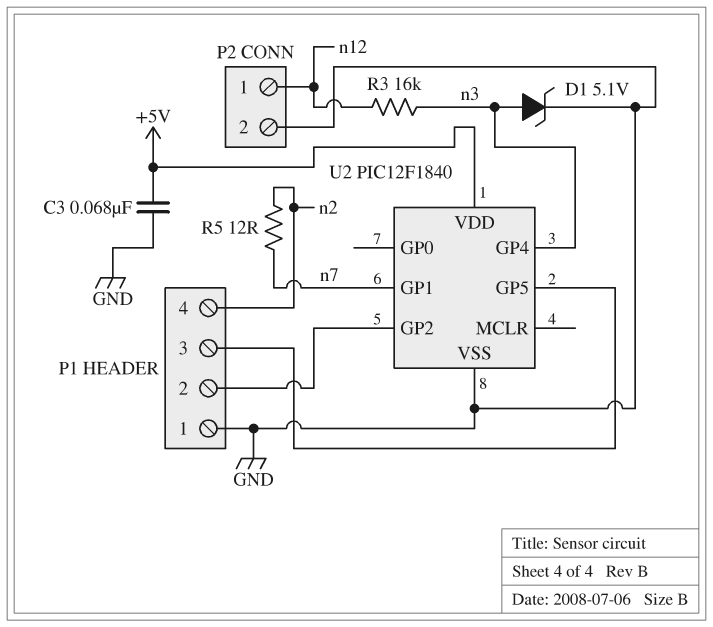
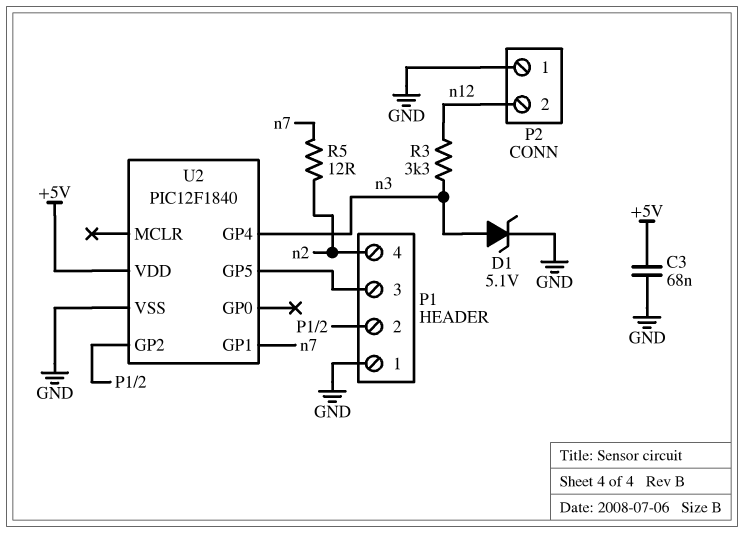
P2 pin 1: n12 -> GND
P2 pin 2: GND -> n12
R3: 16k (n3, n12) -> 3.3k (n3, n12)

